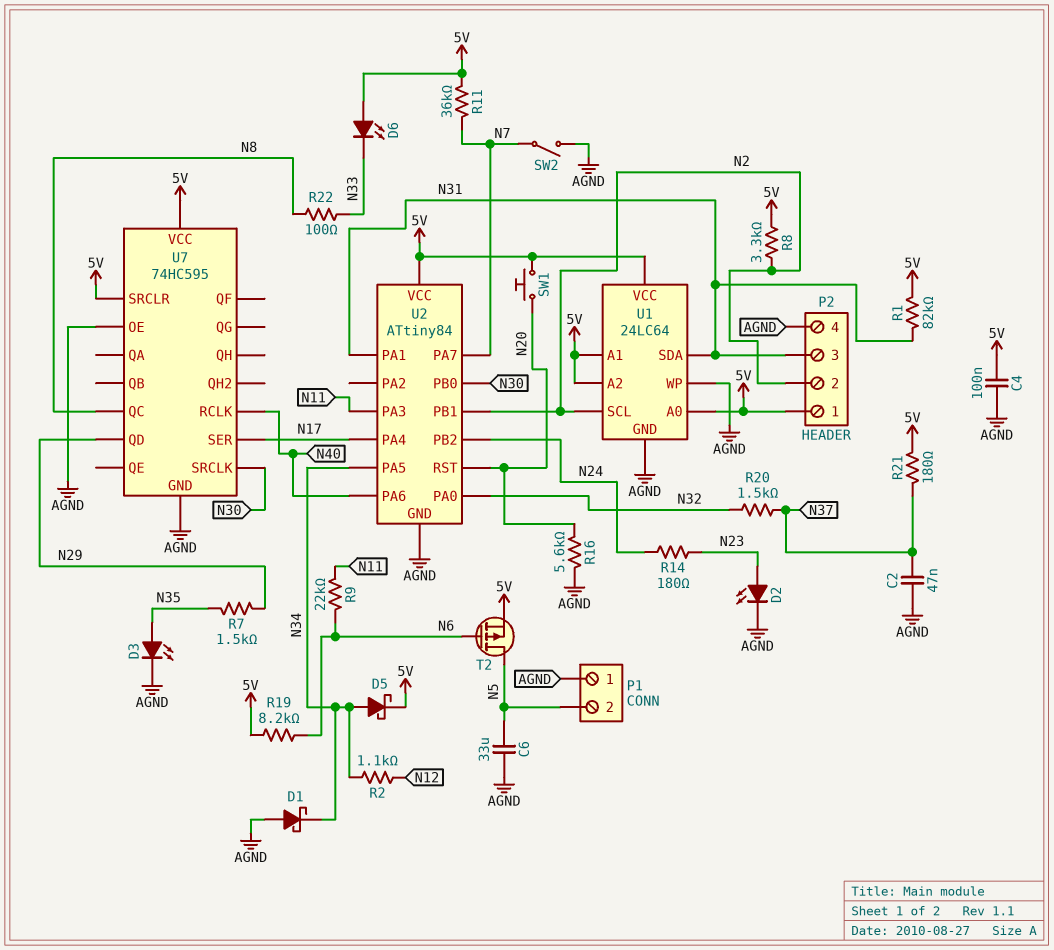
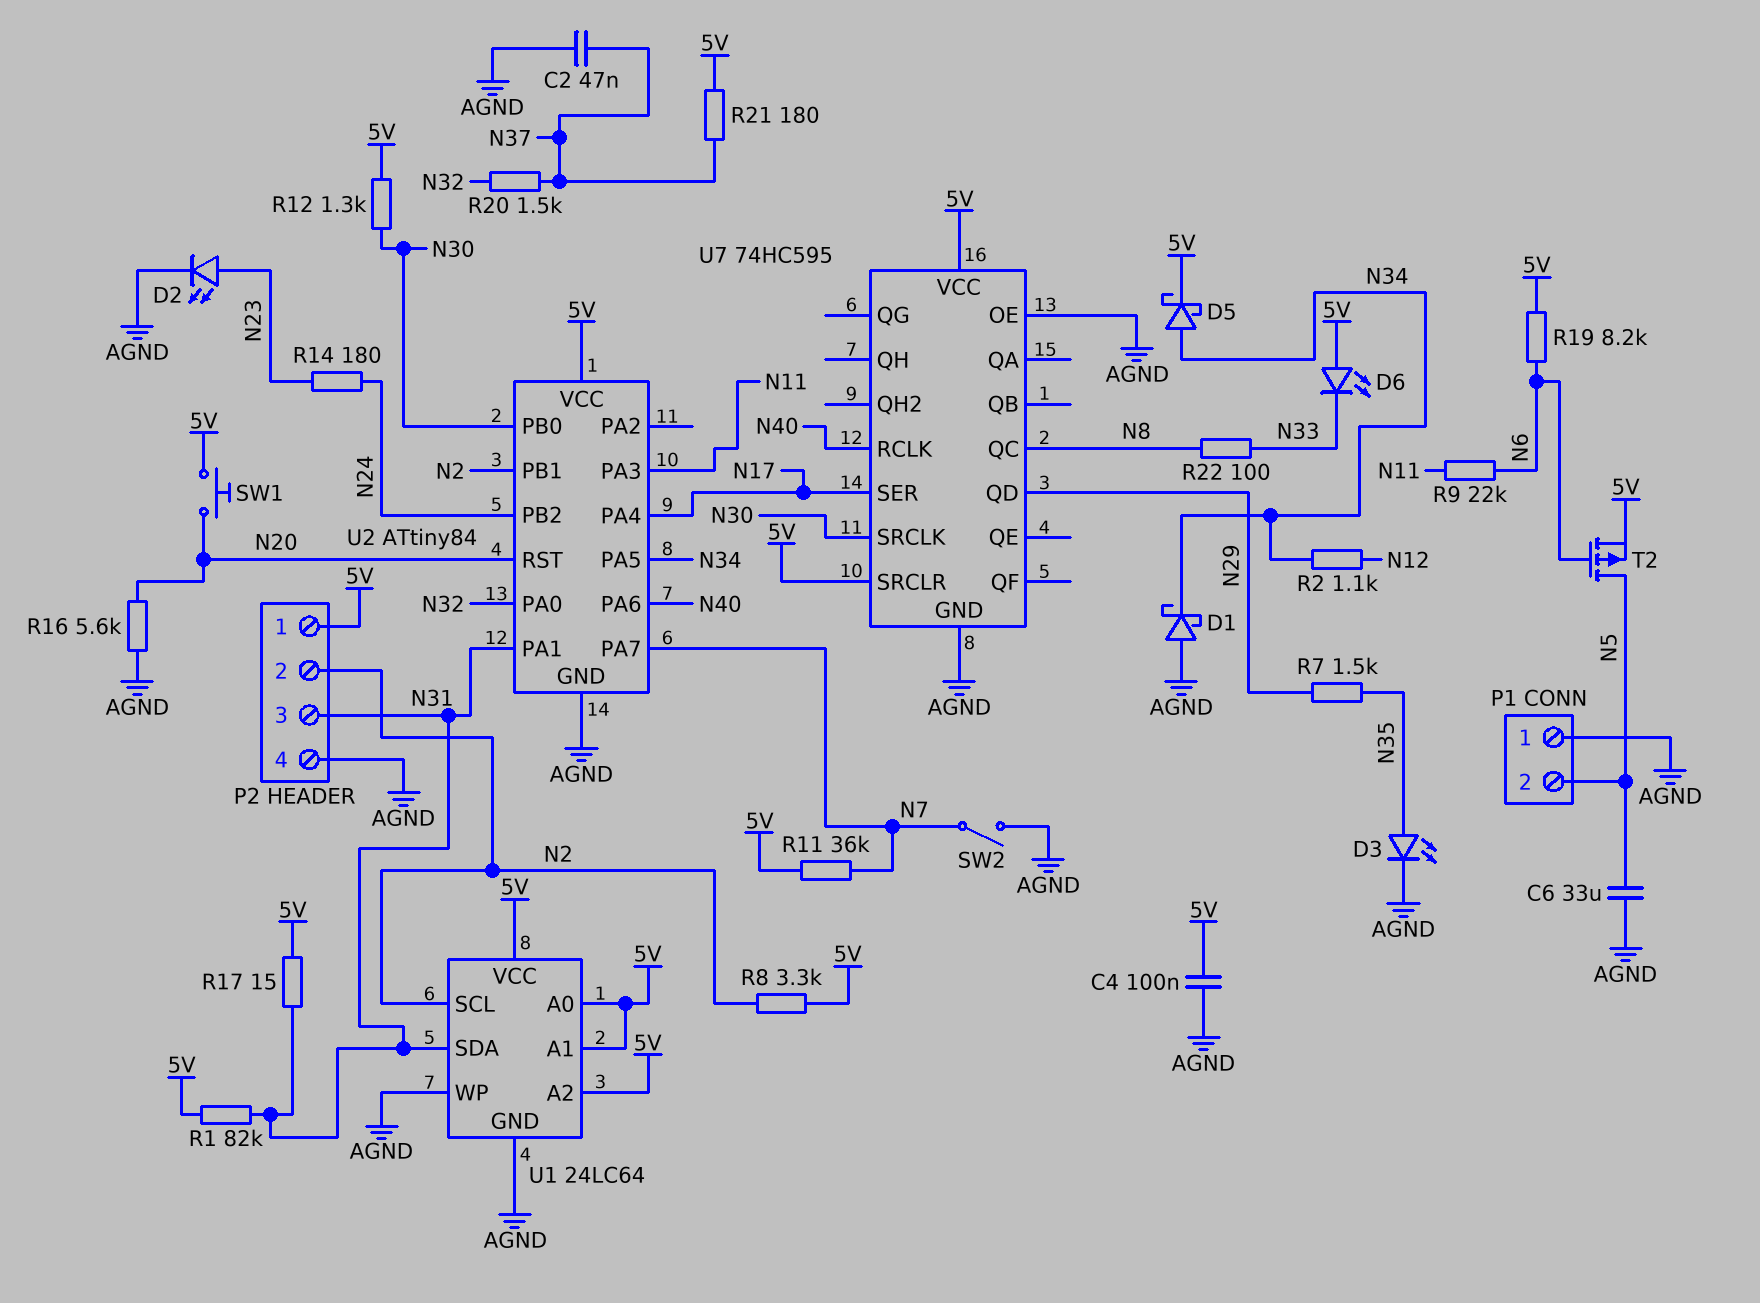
R12: none -> 1.3k (5V, N30)
R17: none -> 15 (5V, N31)

